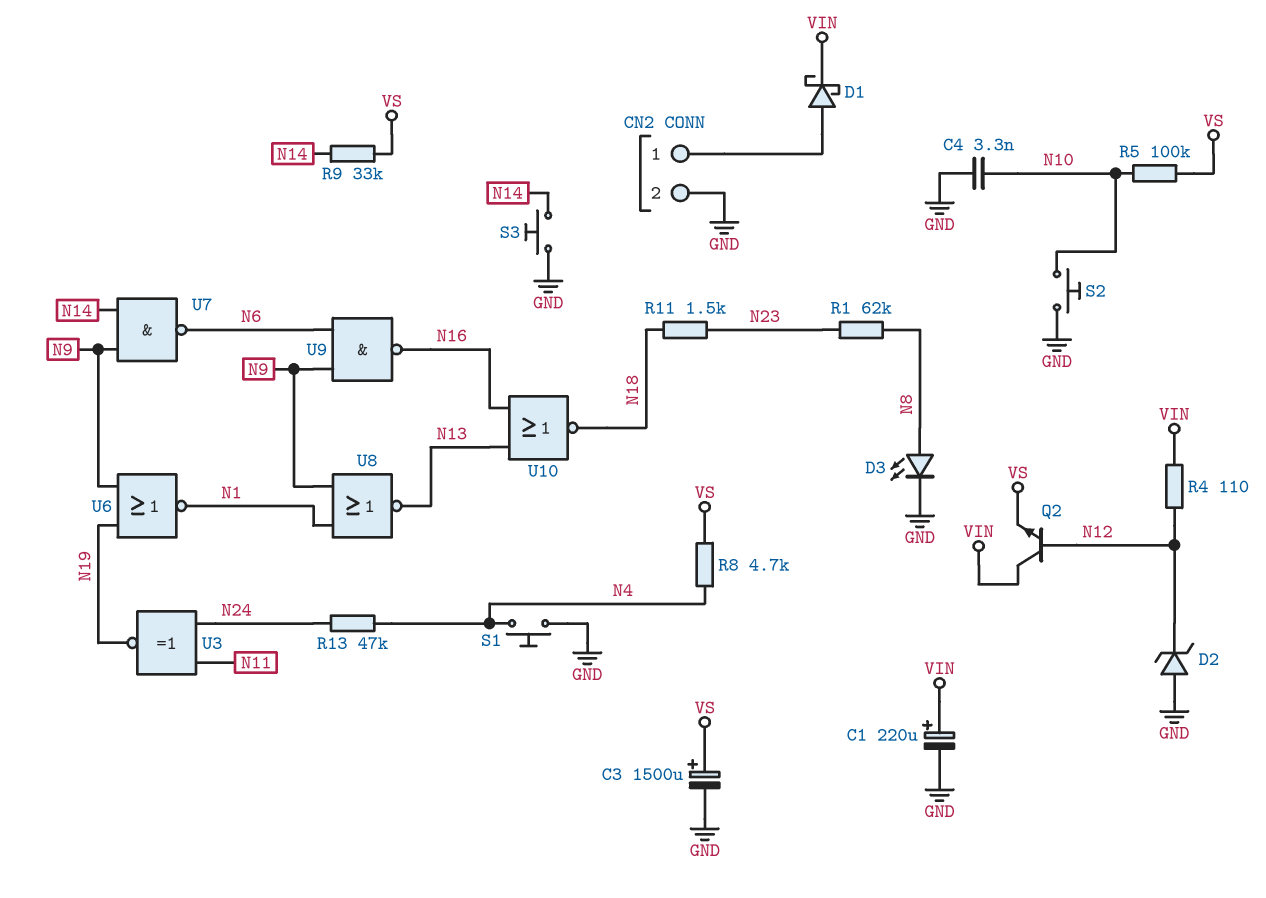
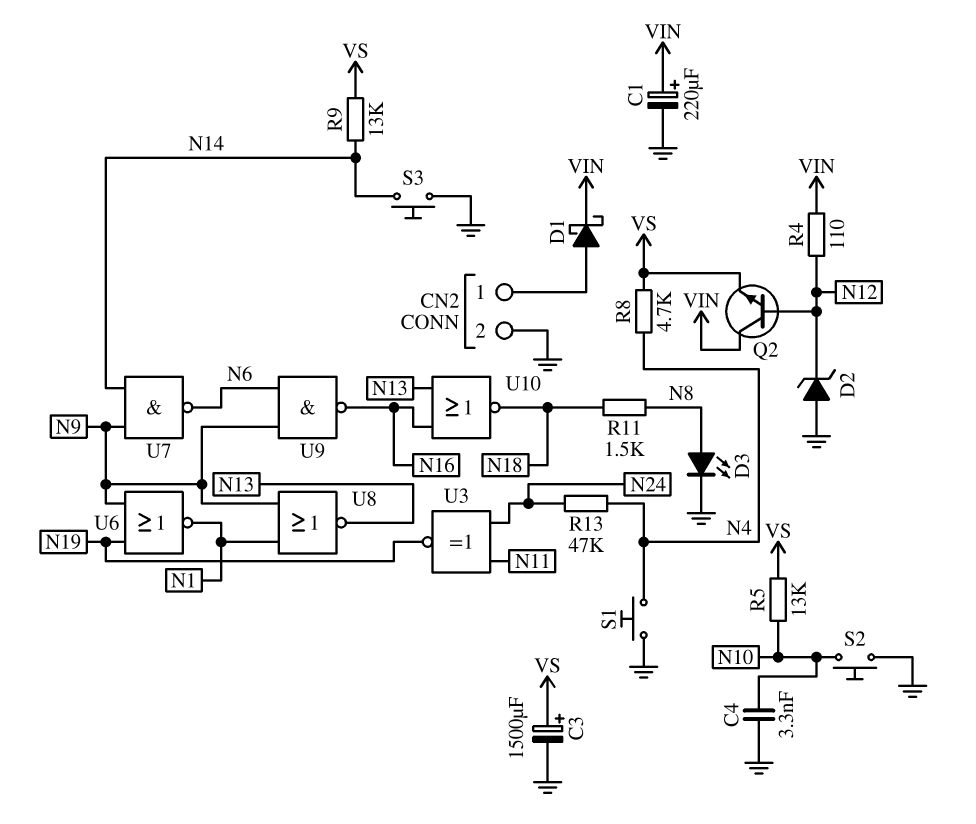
R1: 62k (N8, N23) -> none
R5: 100k (N10, VS) -> 13k (N10, VS)
R9: 33k (N14, VS) -> 13k (N14, VS)
R11: 1.5k (N18, N23) -> 1.5k (N8, N18)

